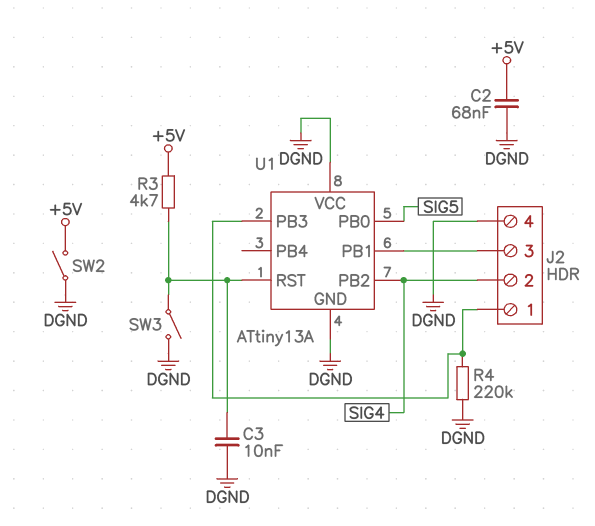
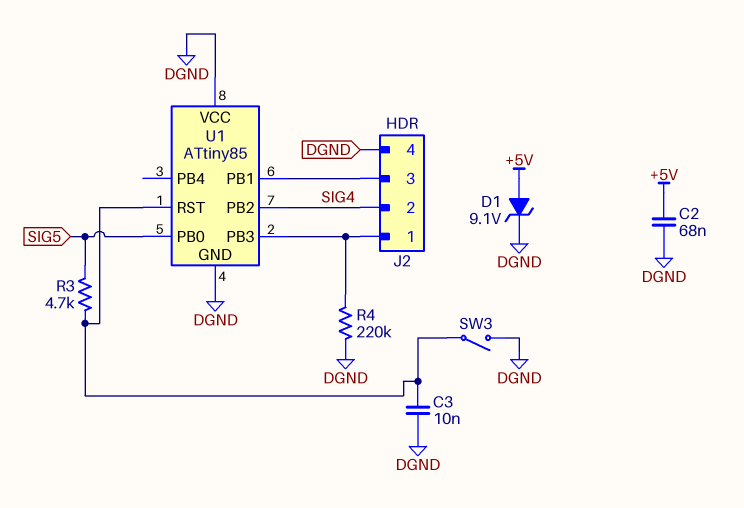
D1: none -> zener 9.1V (A +5V, K DGND)
R3: 4.7k (+5V, U1/RST) -> 4.7k (SIG5, U1/RST)
SW2: switch (+5V, DGND) -> none
U1: ATtiny13A -> ATtiny85

